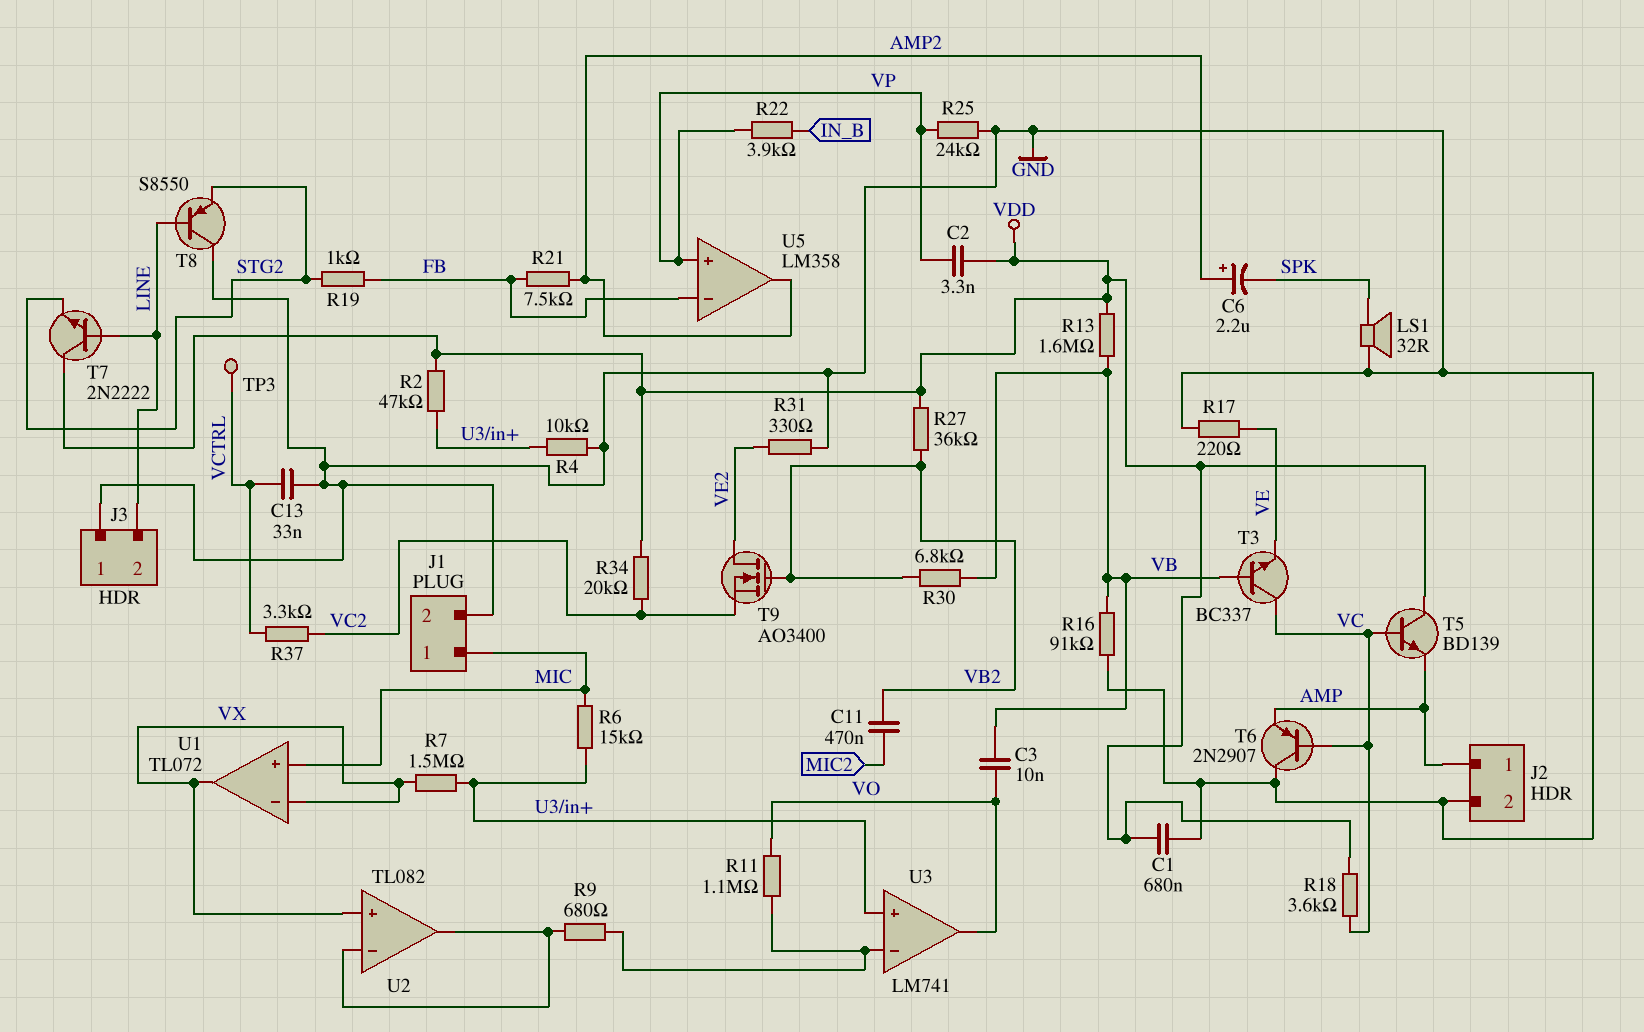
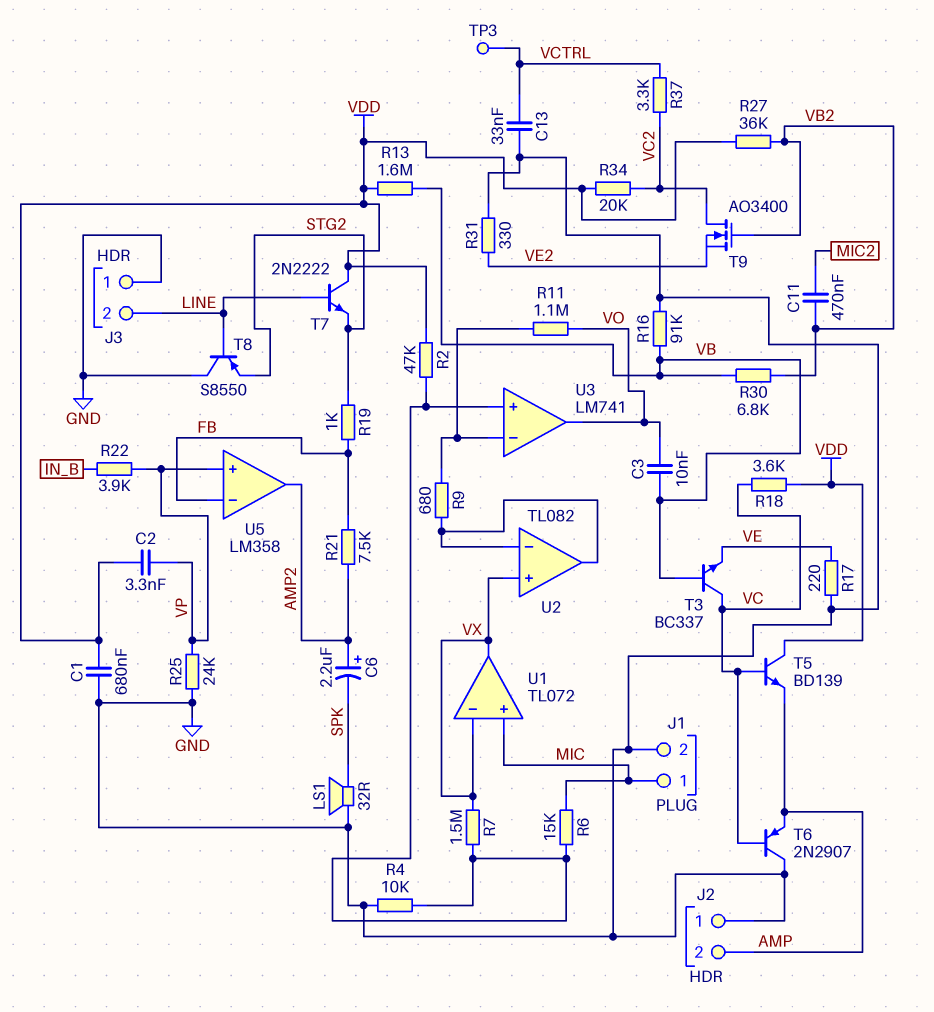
J2 pin 1: AMP -> GND
J2 pin 2: GND -> AMP
T9: NMOS AO3400 (G VB2, D VE2, S VC2) -> NMOS AO3400 (G VB2, D VC2, S VE2)

